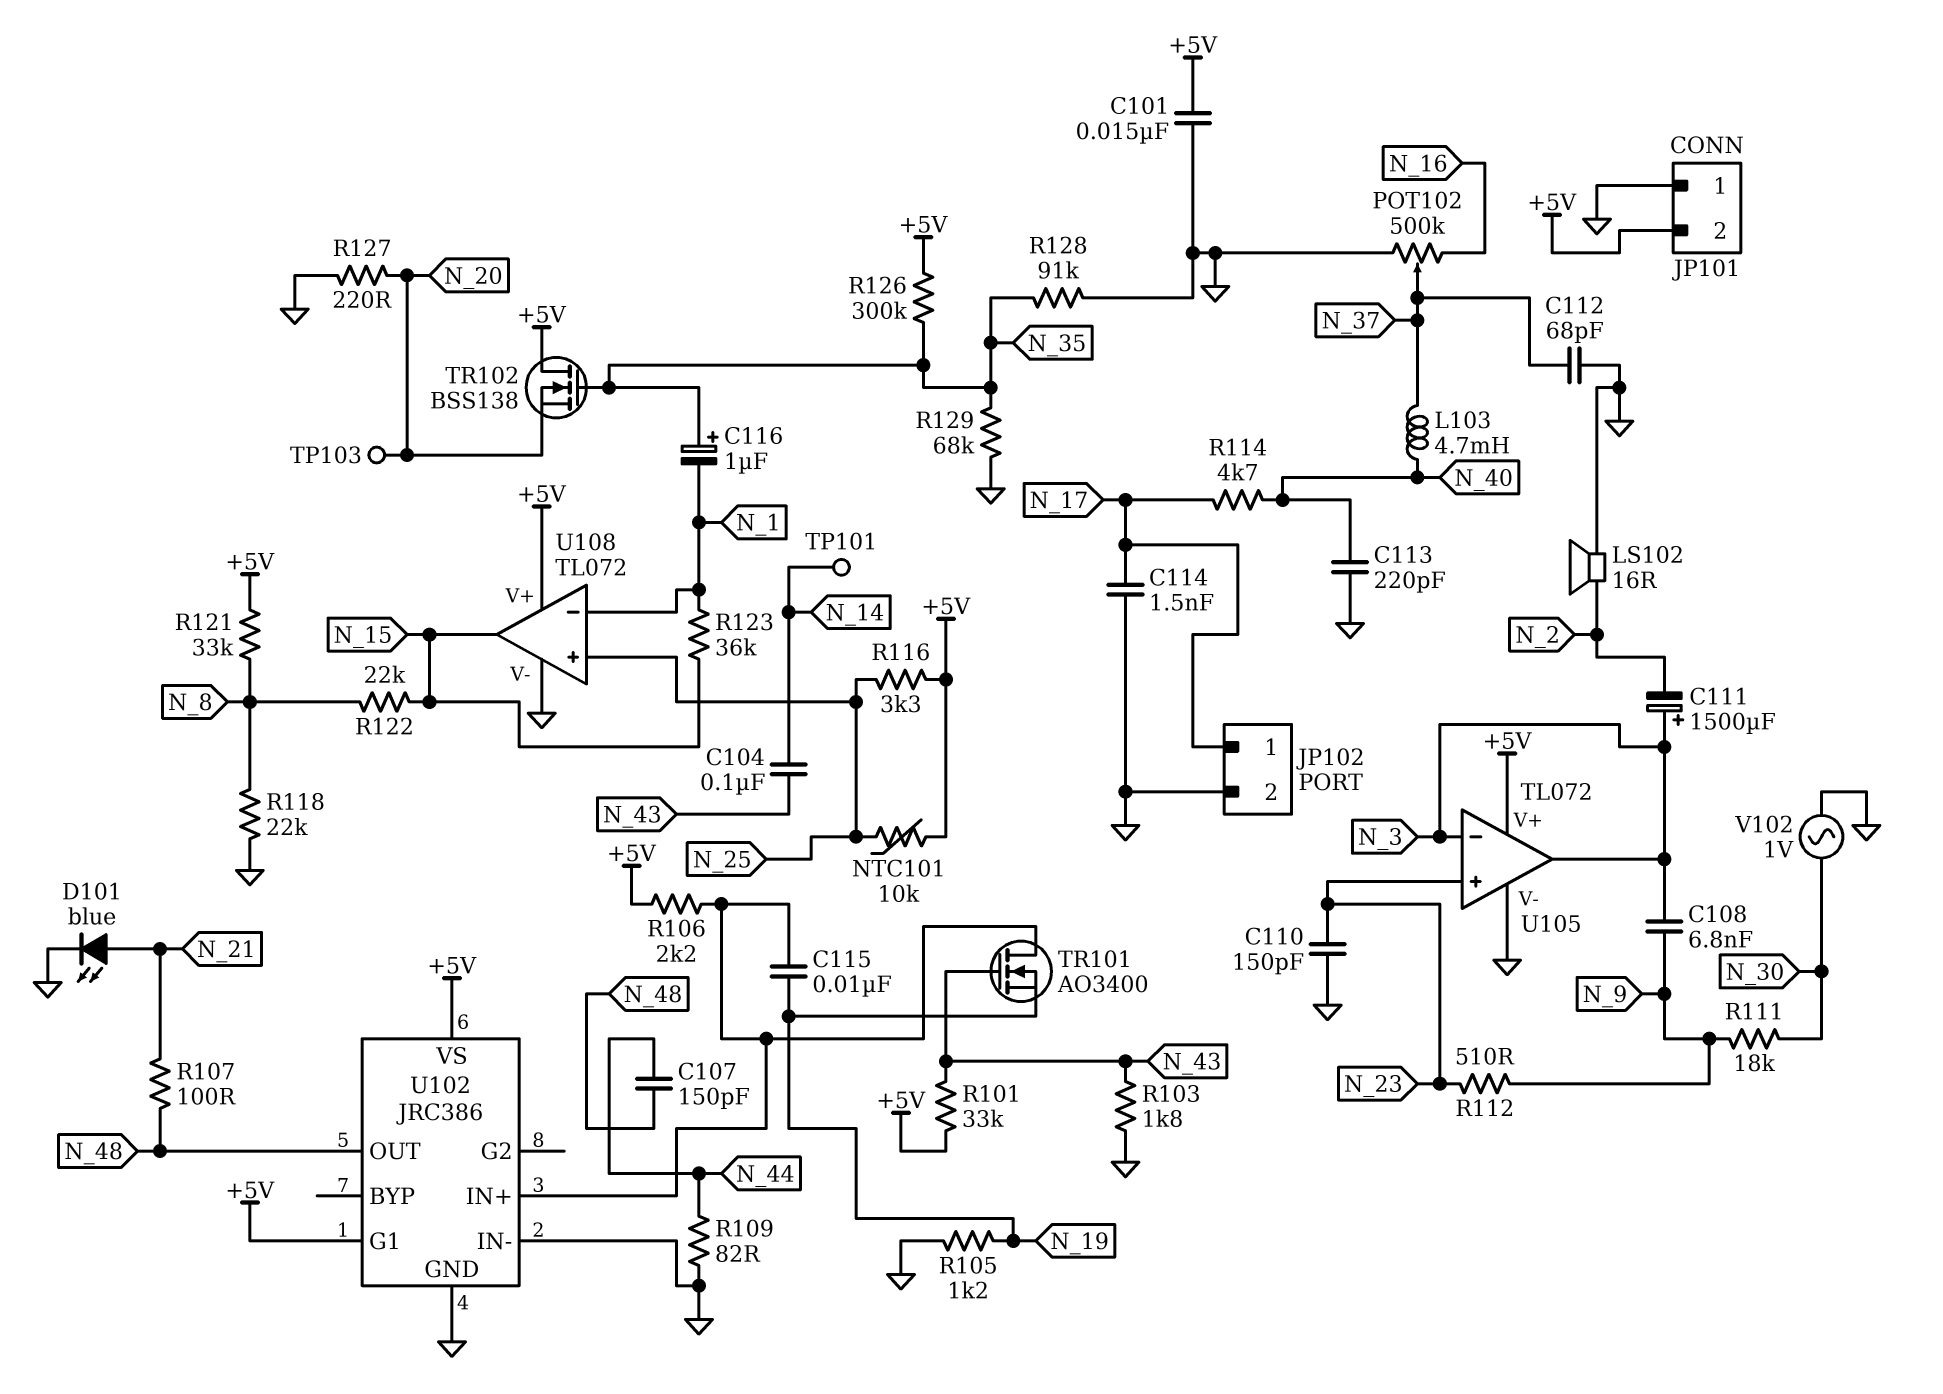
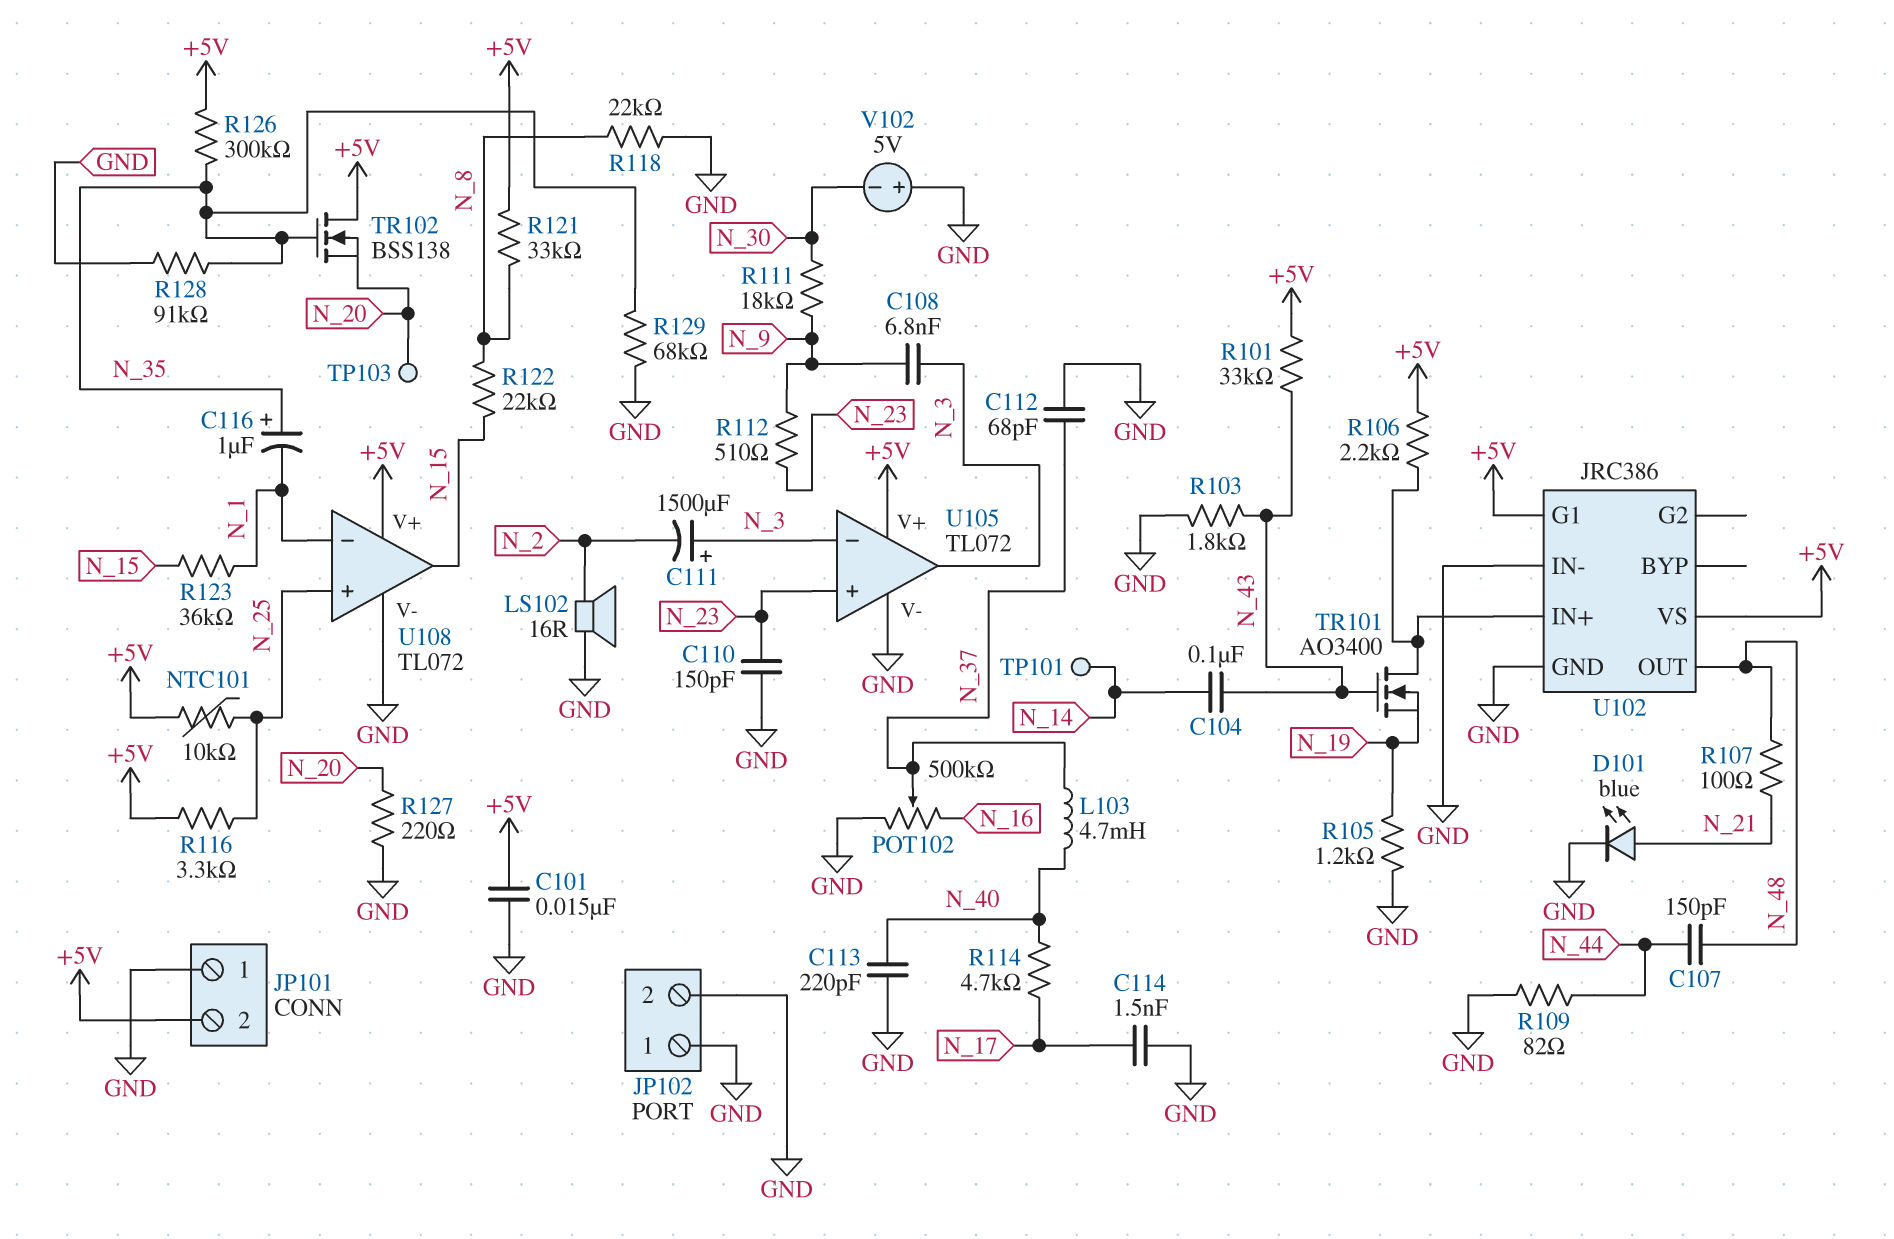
C115: 10nF (N_19, U102/IN+) -> none
JP102 pin 1: N_17 -> GND
V102: AC 1V (GND, N_30) -> 5V (plus GND, minus N_30)

